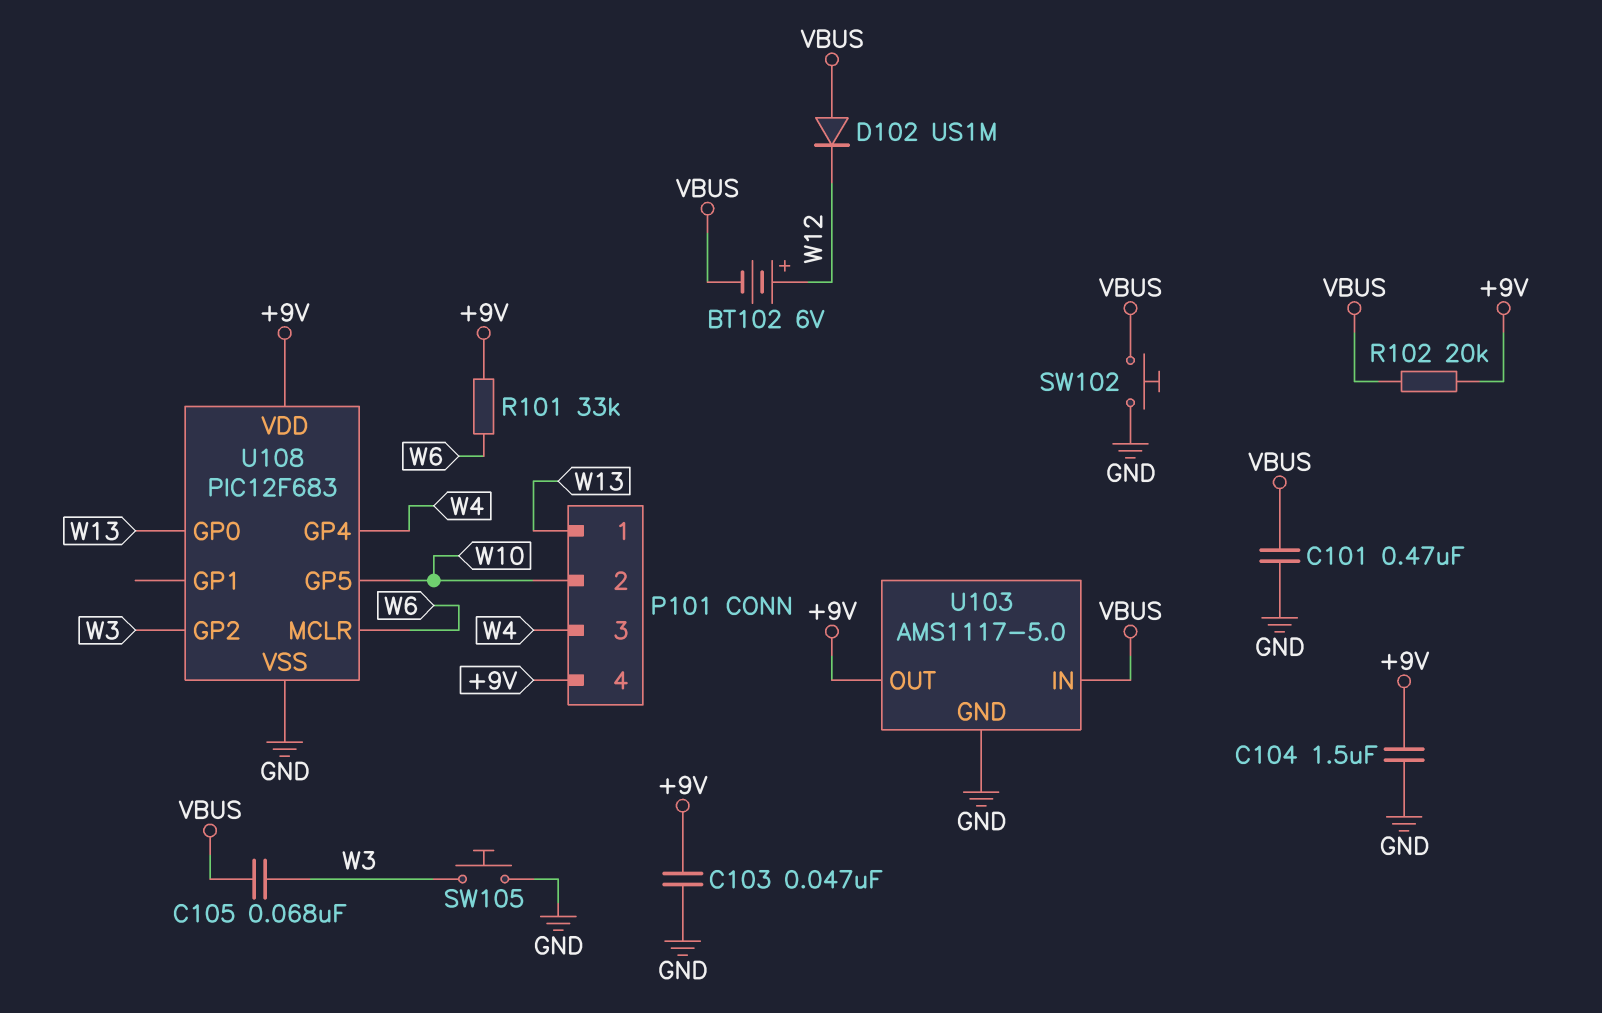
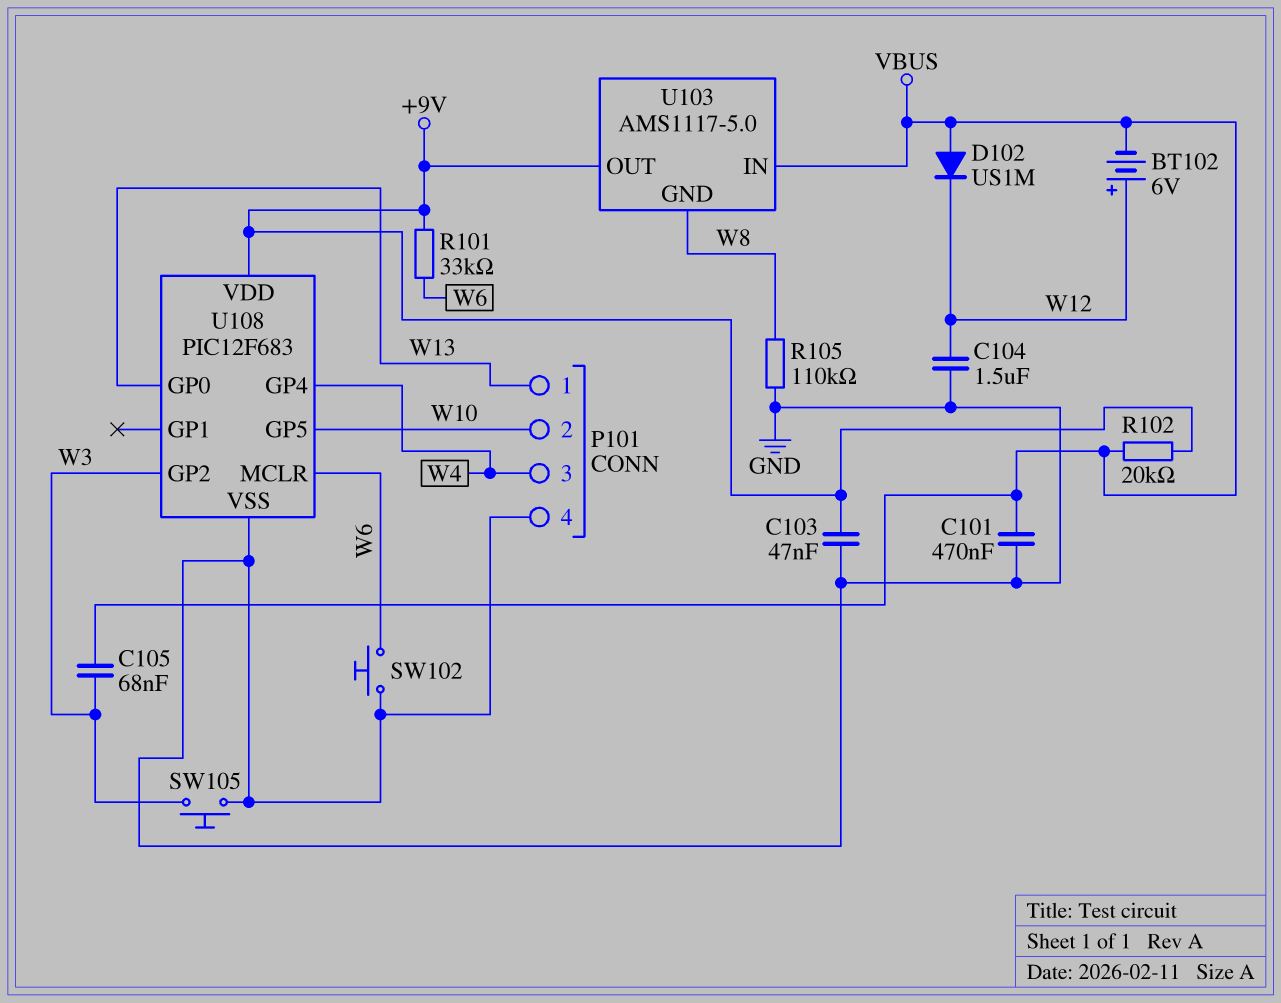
C104: 1.5uF (+9V, GND) -> 1.5uF (GND, W12)
P101 pin 4: +9V -> GND
R105: none -> 110k (GND, W8)
SW102: button (GND, VBUS) -> button (GND, W6)
U103 pin GND: GND -> W8

